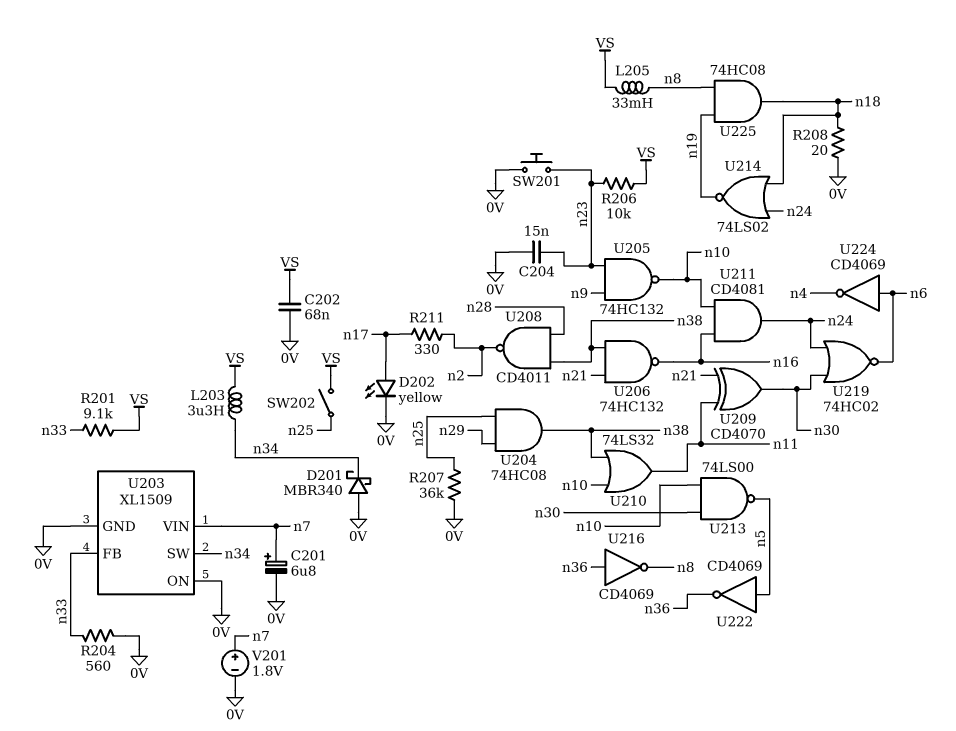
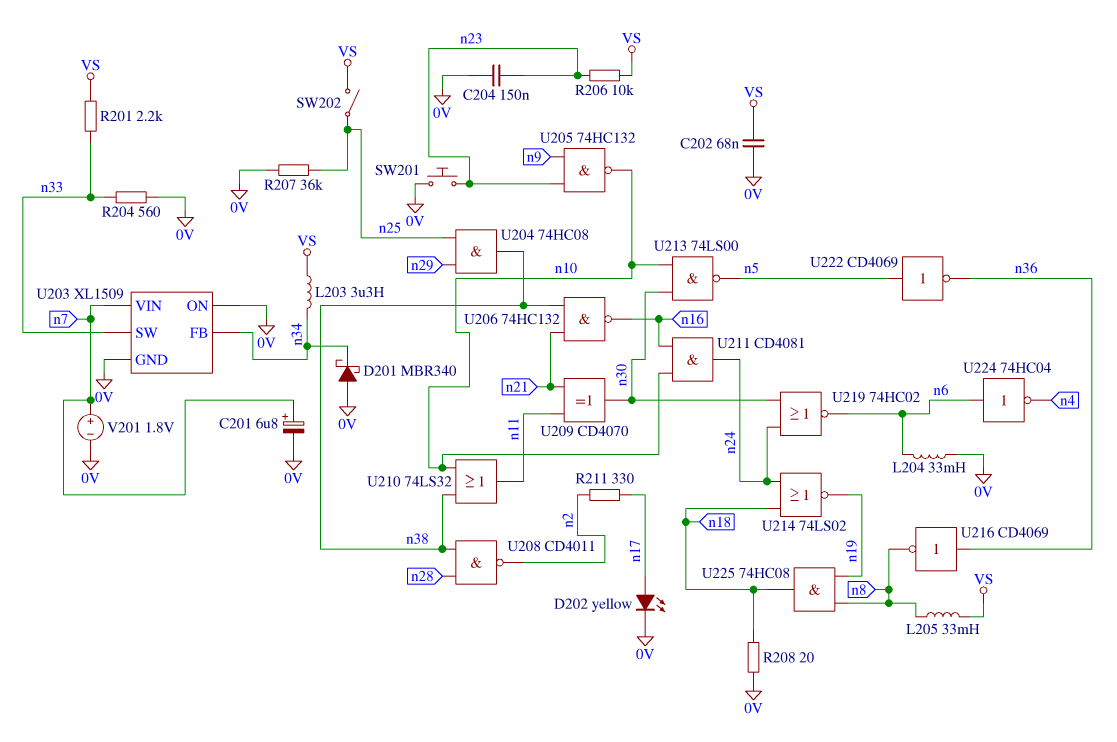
C204: 15nF (0V, n23) -> 150nF (0V, n23)
L204: none -> 33mH (0V, n6)
R201: 9.1k (VS, n33) -> 2.2k (VS, n33)
U203 pin FB: n33 -> n34
U203 pin SW: n34 -> n33
U224: NOT CD4069 (in n6, out n4) -> NOT 74HC04 (in n6, out n4)

